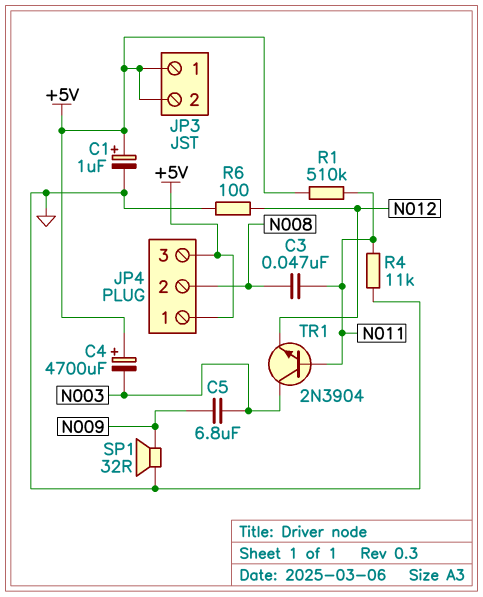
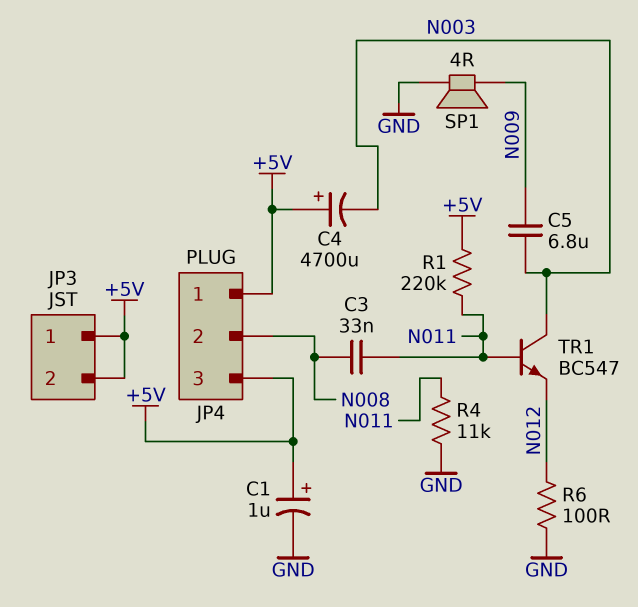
C3: 47nF (N008, N011) -> 33nF (N008, N011)
R1: 510k (+5V, N011) -> 220k (+5V, N011)
SP1: speaker 32R (GND, N009) -> speaker 4R (GND, N009)
TR1: NPN 2N3904 (B N011, C N003, E N012) -> NPN BC547 (B N011, C N003, E N012)

